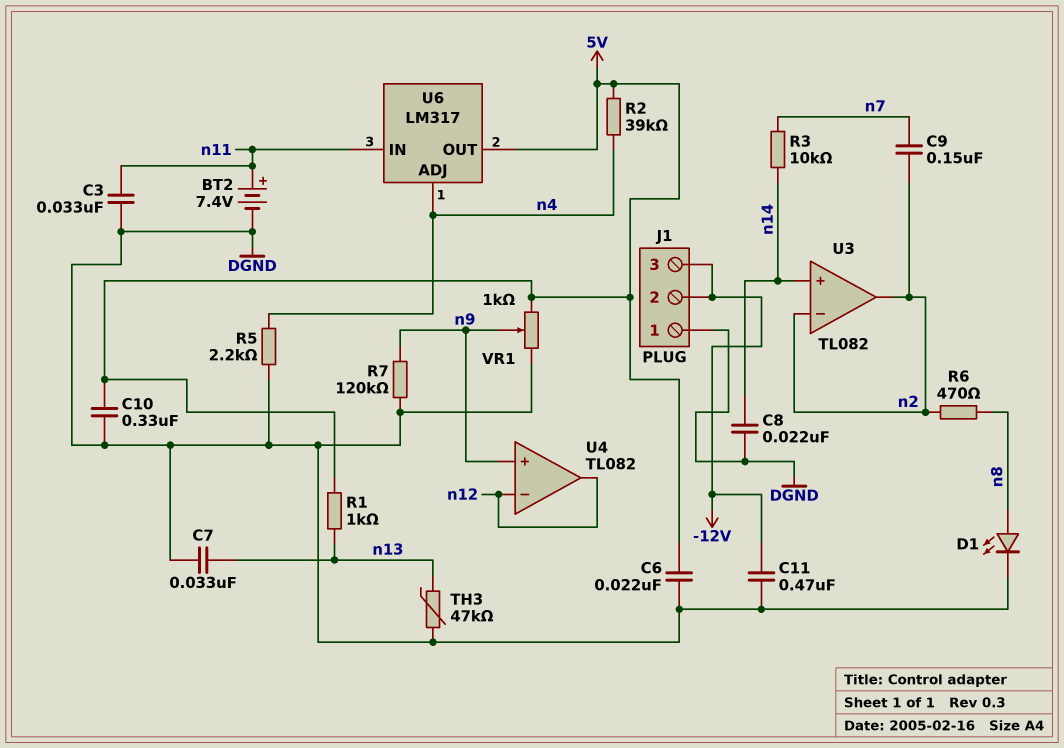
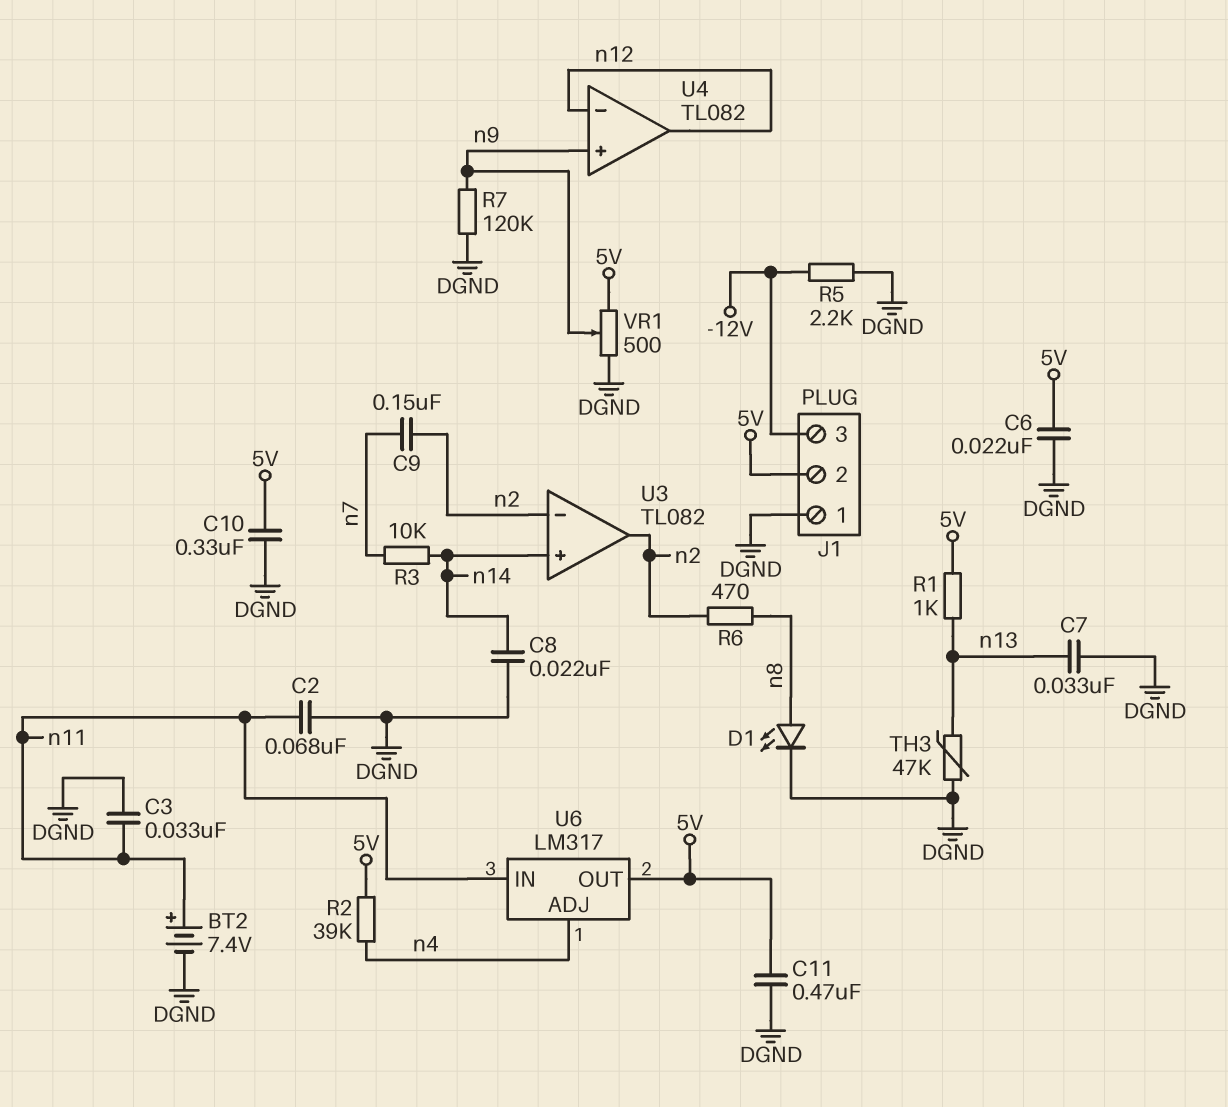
C2: none -> 68nF (DGND, n11)
C11: 470nF (-12V, DGND) -> 470nF (5V, DGND)
J1 pin 2: -12V -> 5V
R5: 2.2k (DGND, n4) -> 2.2k (-12V, DGND)
VR1: 1k (5V, DGND, wiper n9) -> 500 (5V, DGND, wiper n9)

